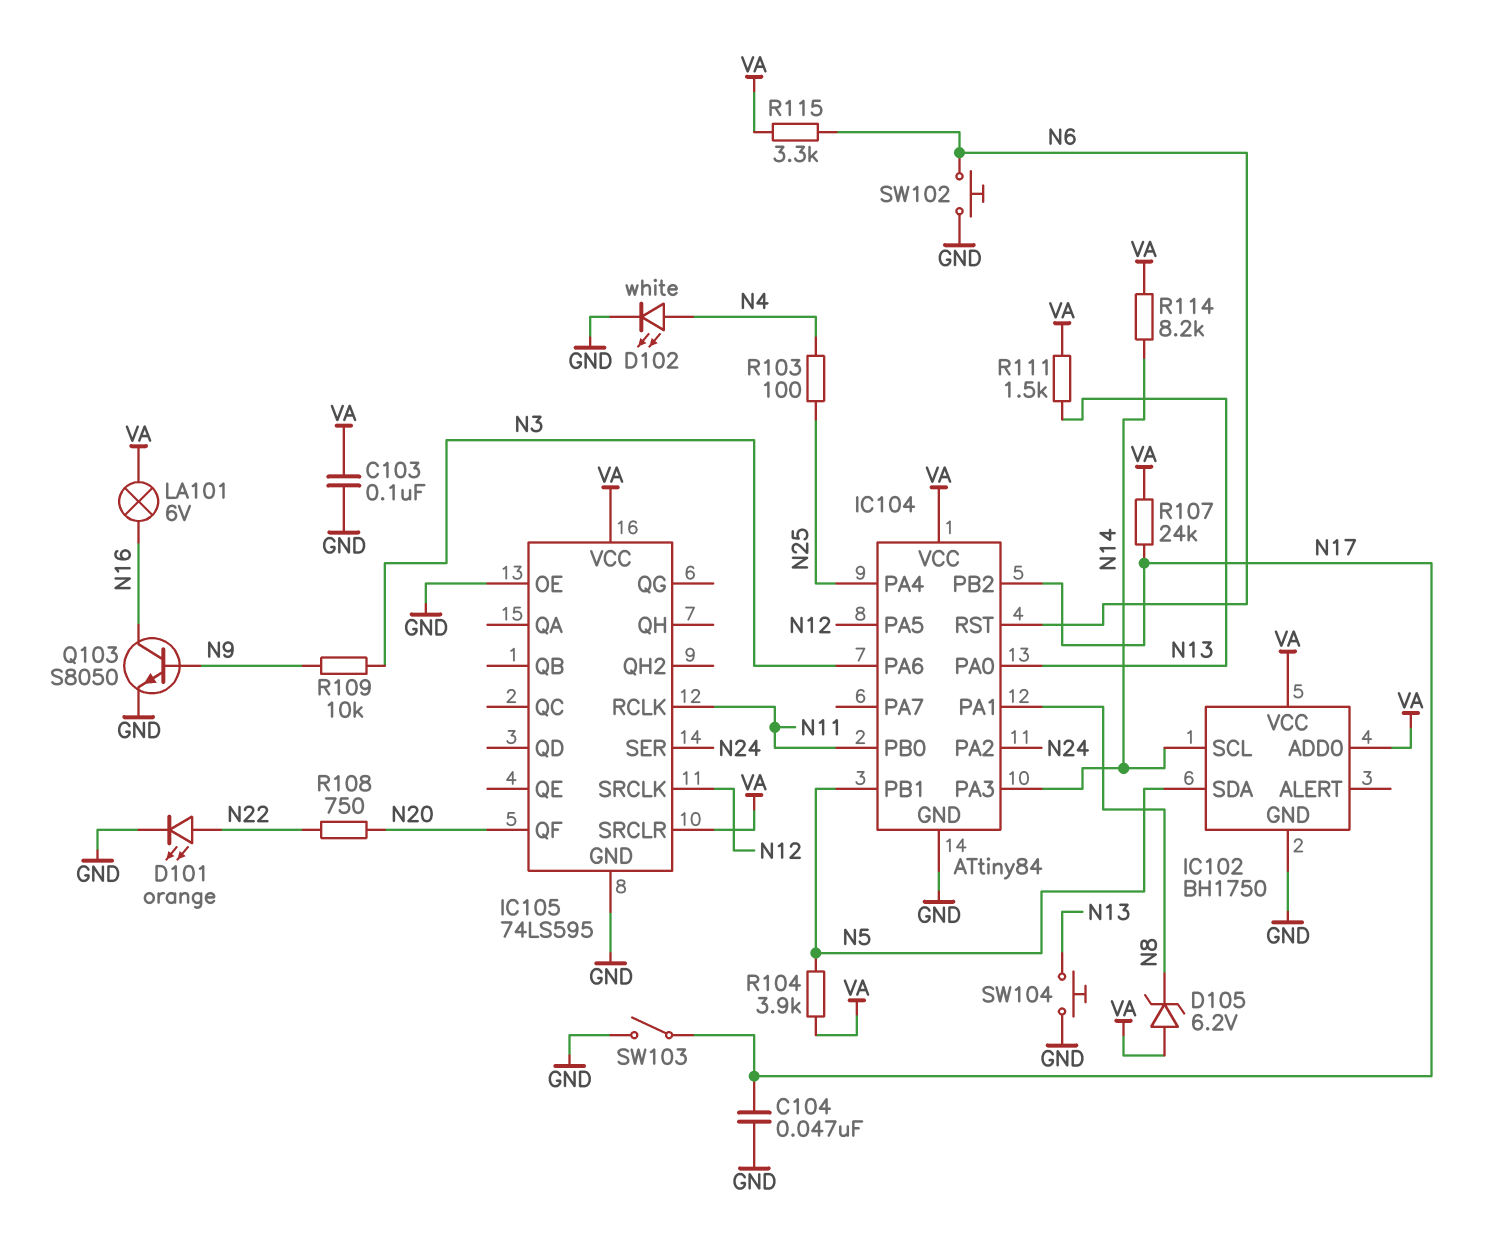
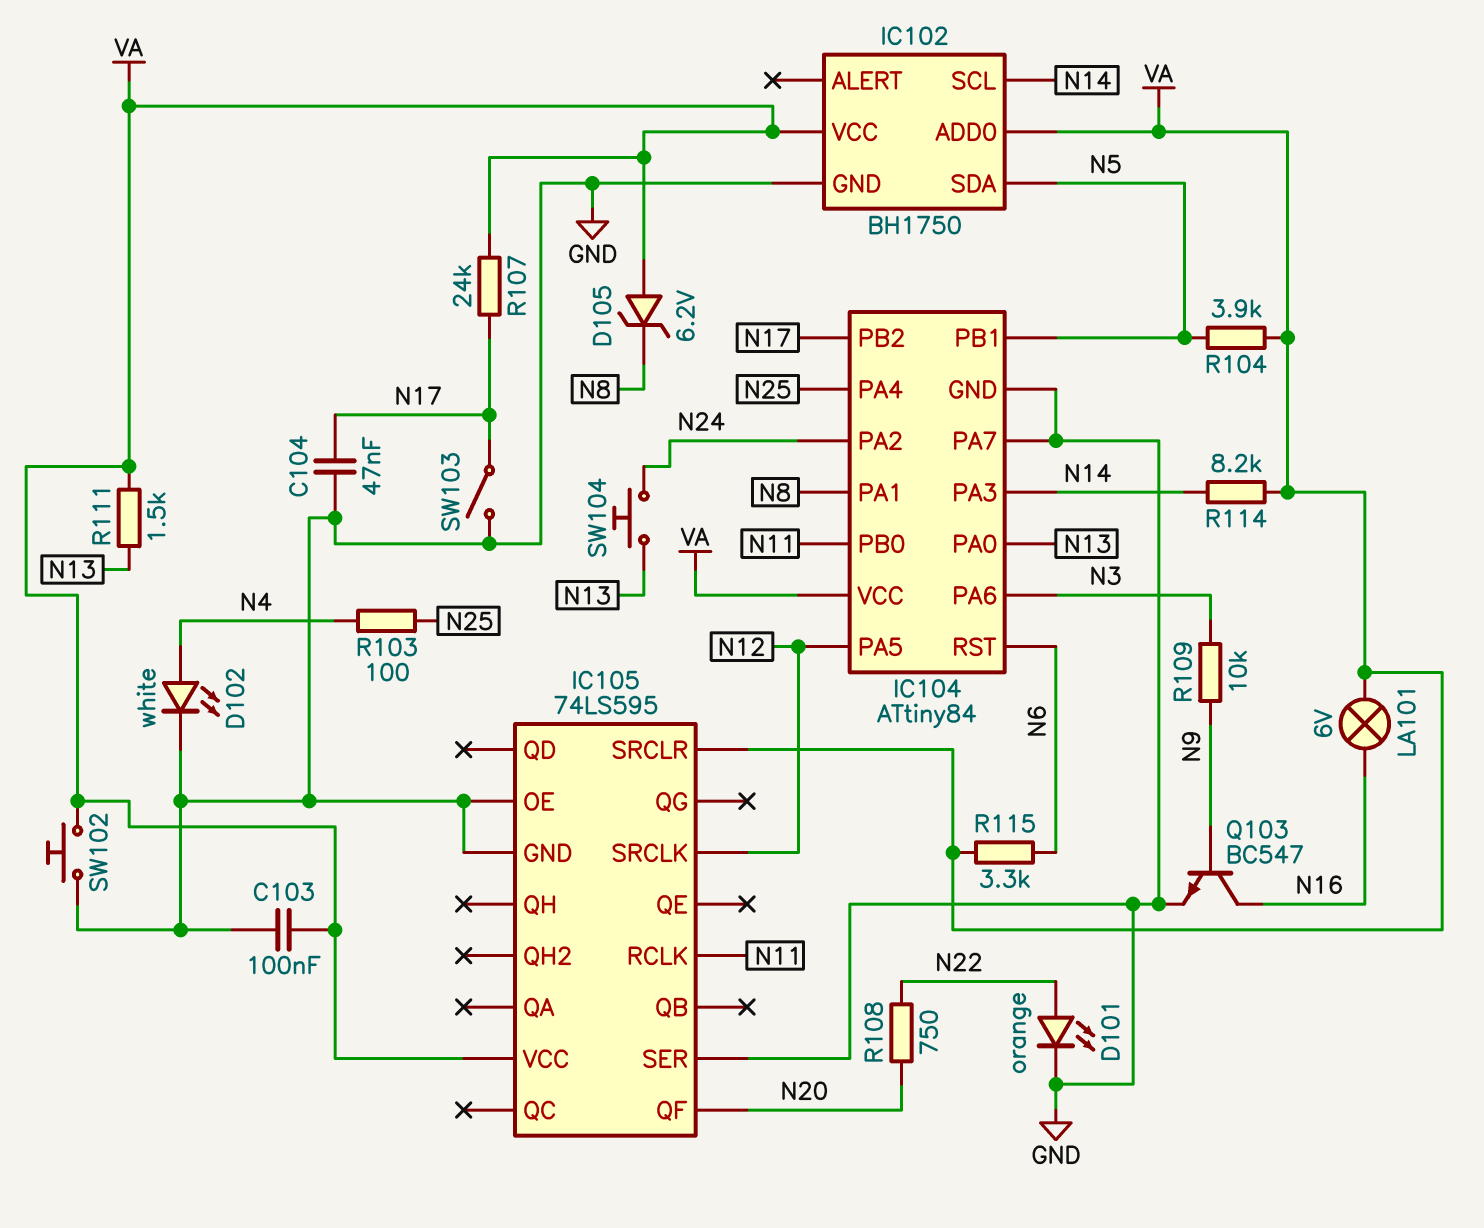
IC104 pin PA7: none -> GND
IC105 pin SER: N24 -> GND
Q103: NPN S8050 (B N9, C N16, E GND) -> NPN BC547 (B N9, C N16, E GND)
SW102: button (GND, N6) -> button (GND, VA)
SW104: button (GND, N13) -> button (N13, N24)

